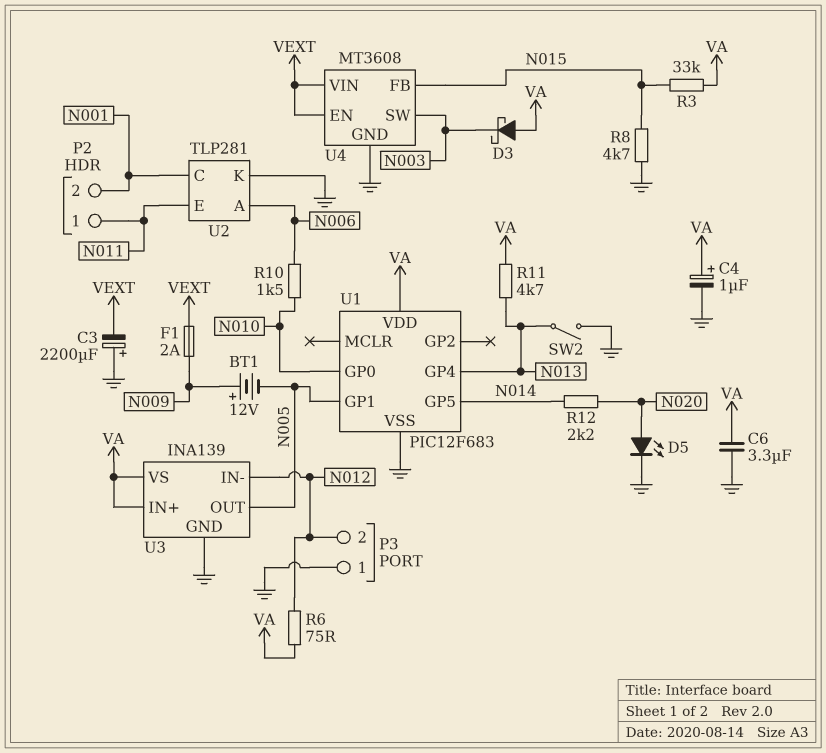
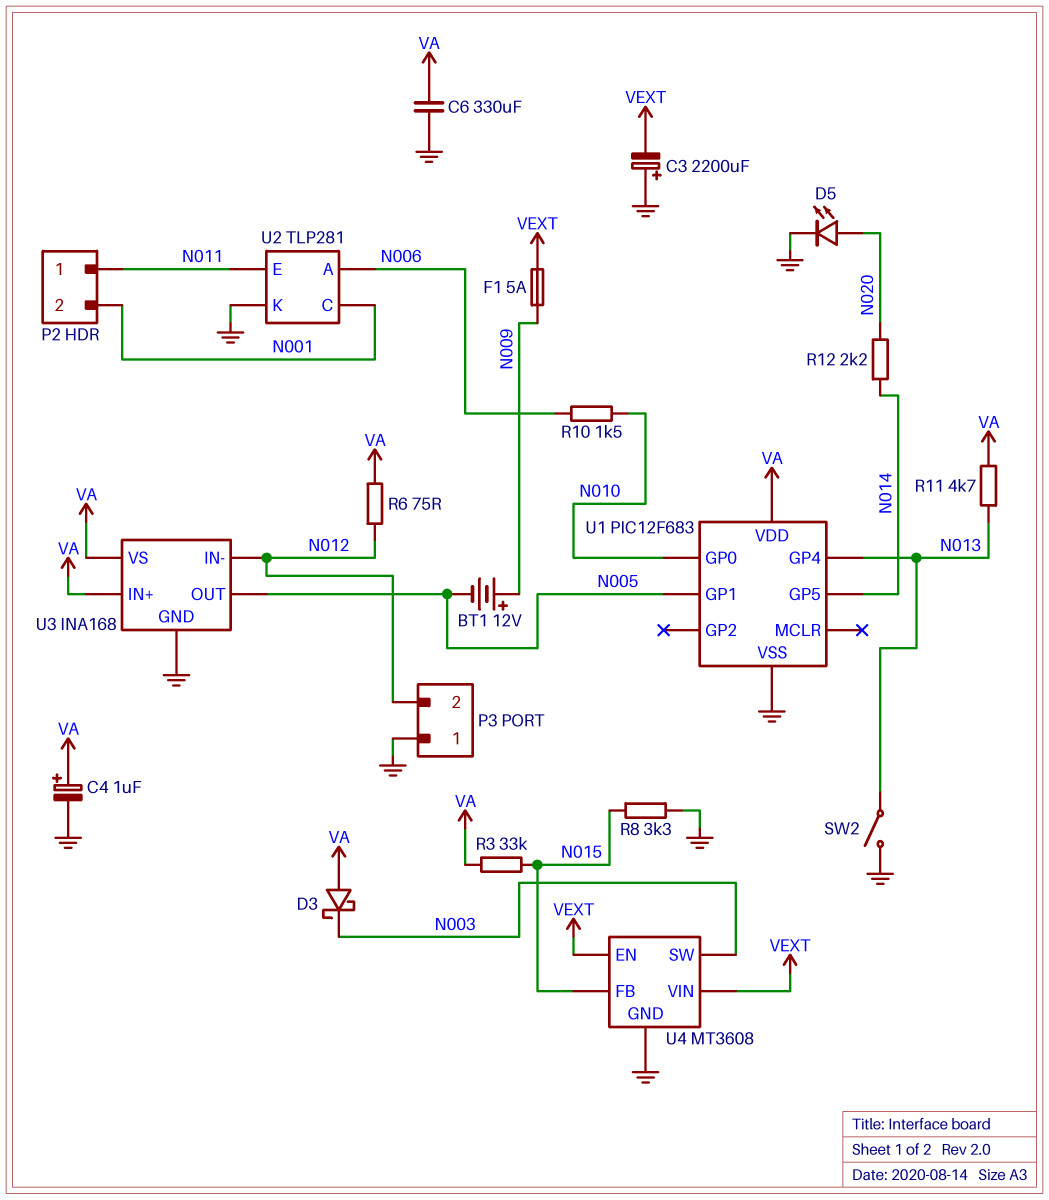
C6: 3.3uF (GND, VA) -> 330uF (GND, VA)
F1: 2A (N009, VEXT) -> 5A (N009, VEXT)
R8: 4.7k (GND, N015) -> 3.3k (GND, N015)
U3: INA139 -> INA168

